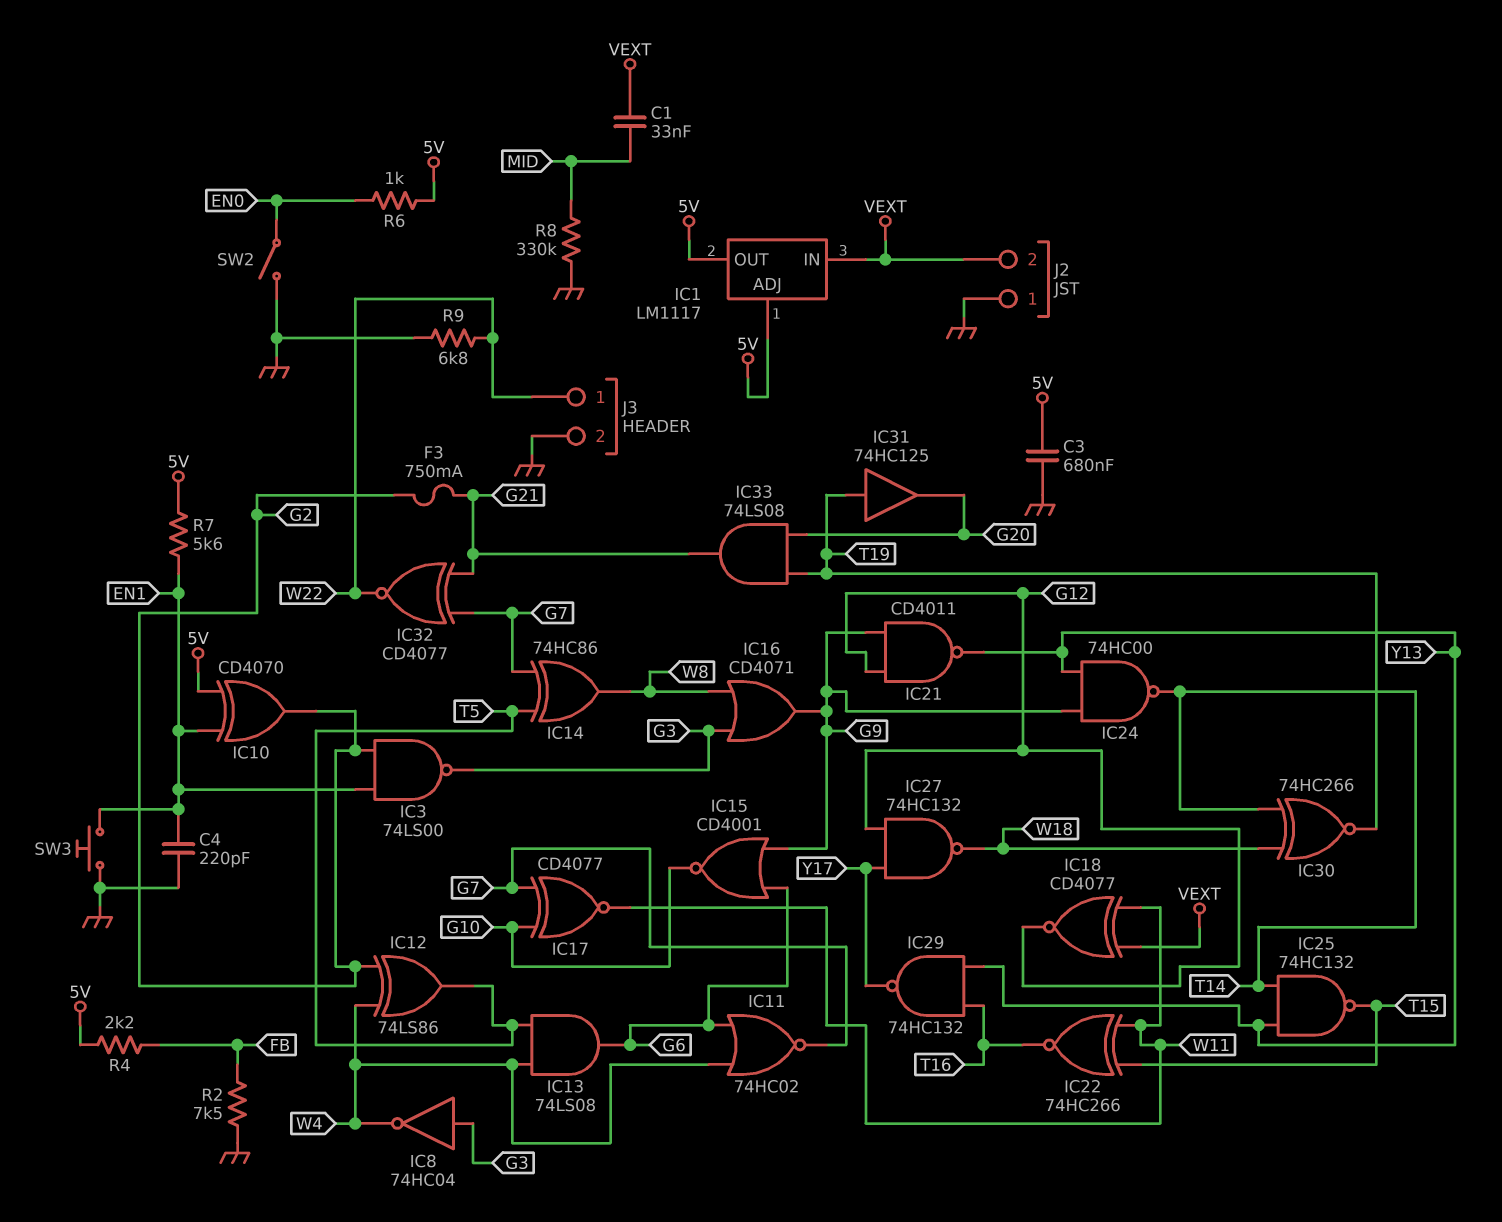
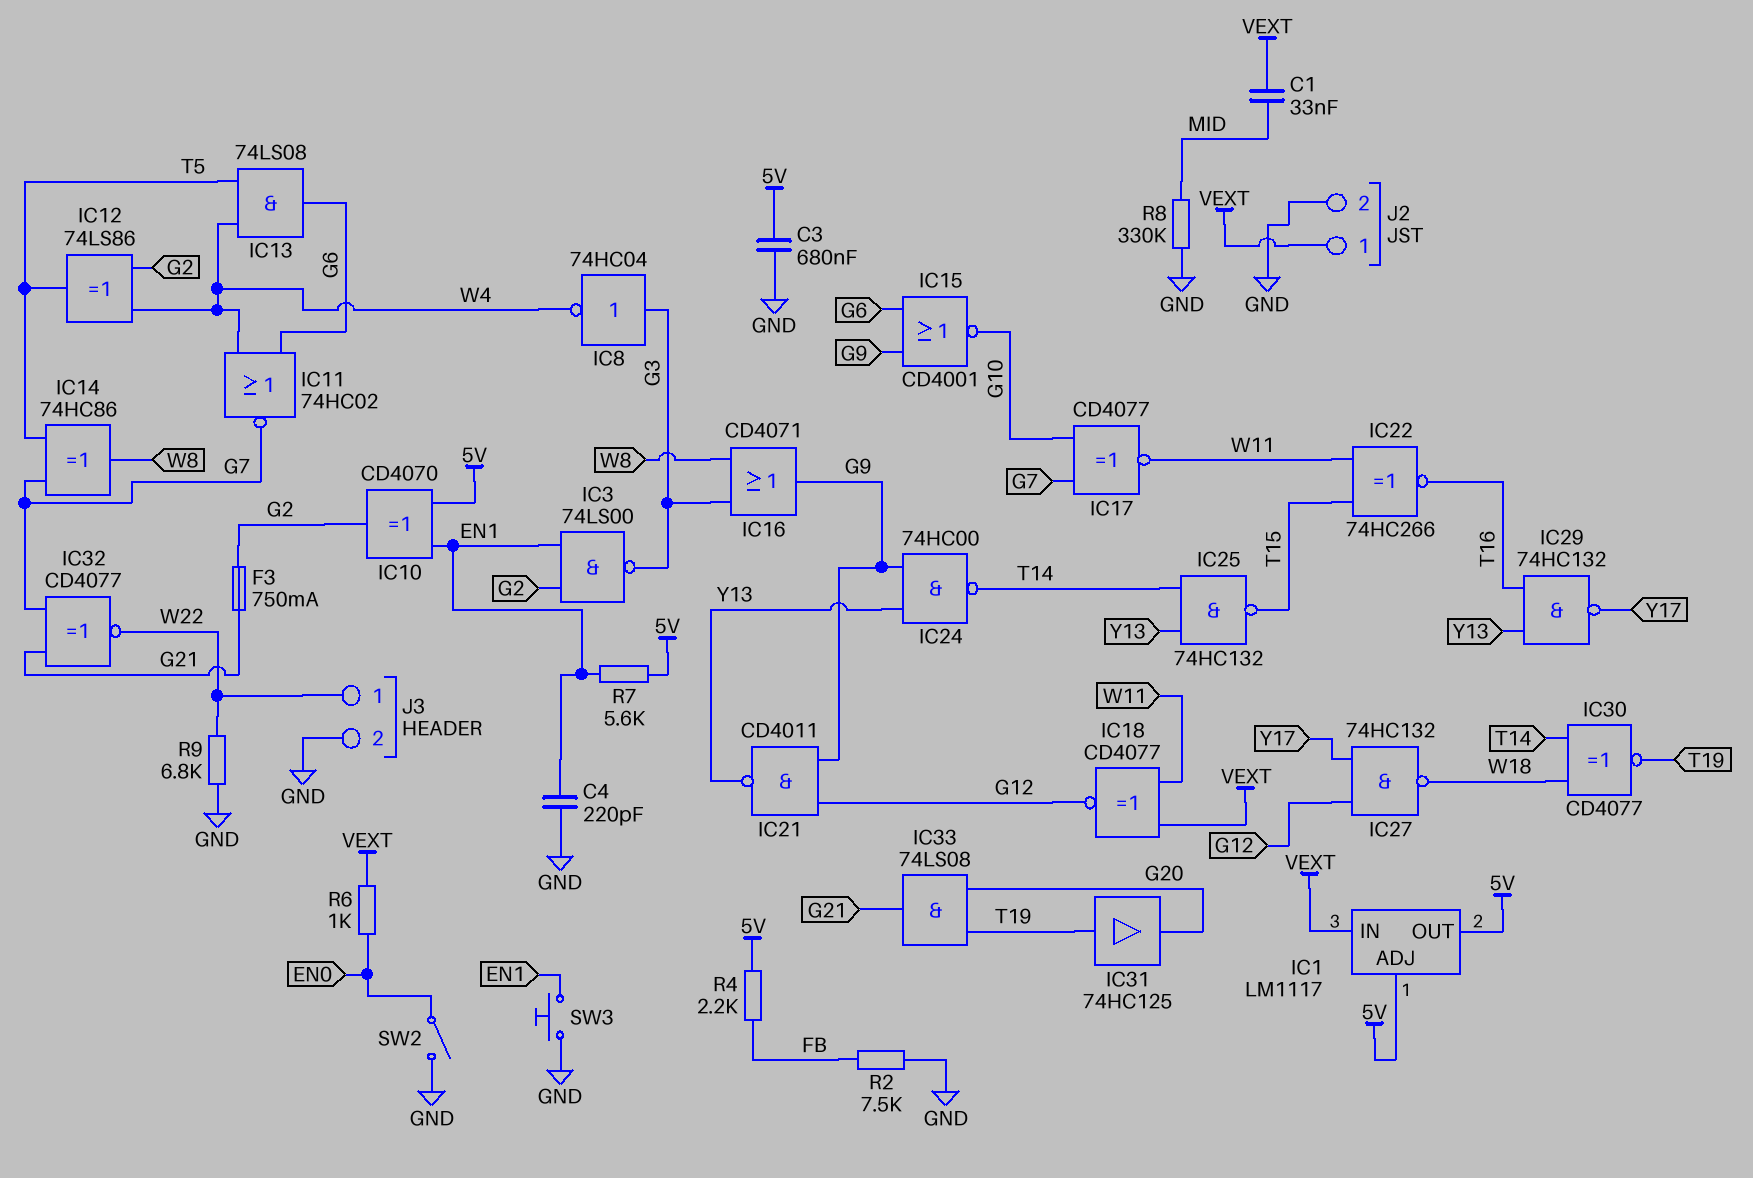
IC30: XNOR 74HC266 (in T14, in W18, out T19) -> XNOR CD4077 (in T14, in W18, out T19)
J2 pin 1: GND -> VEXT
J2 pin 2: VEXT -> GND
R6: 1k (5V, EN0) -> 1k (EN0, VEXT)

